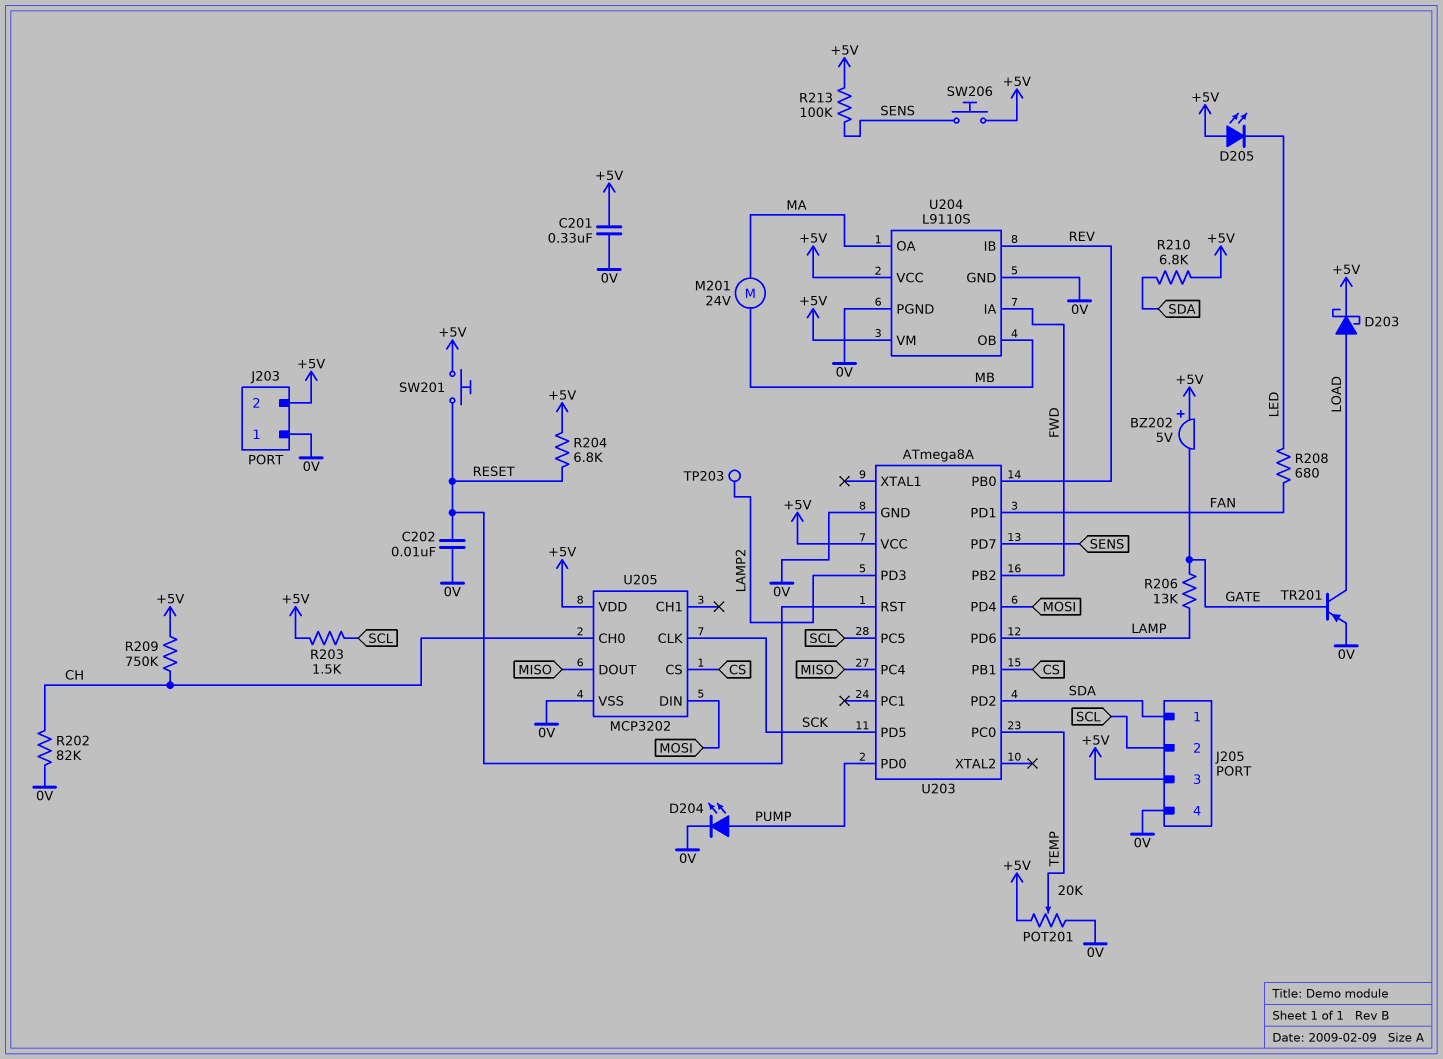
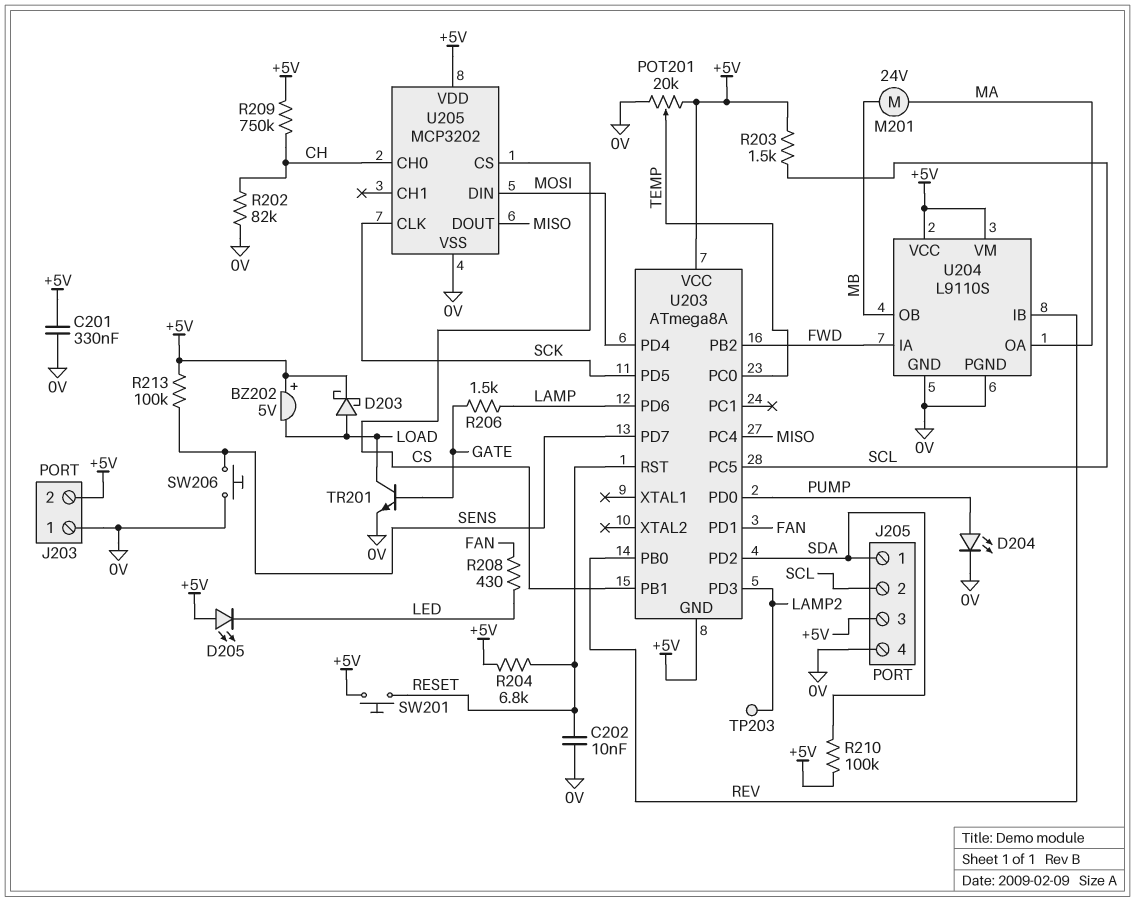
BZ202: buzzer 5V (plus +5V, minus GATE) -> buzzer 5V (plus +5V, minus LOAD)
R206: 13k (GATE, LAMP) -> 1.5k (GATE, LAMP)
R208: 680 (FAN, LED) -> 430 (FAN, LED)
R210: 6.8k (+5V, SDA) -> 100k (+5V, SDA)
SW206: button (+5V, SENS) -> button (0V, SENS)
TR201: PNP (B GATE, C LOAD, E 0V) -> NPN (B GATE, C LOAD, E 0V)
U203 pin GND: 0V -> +5V

